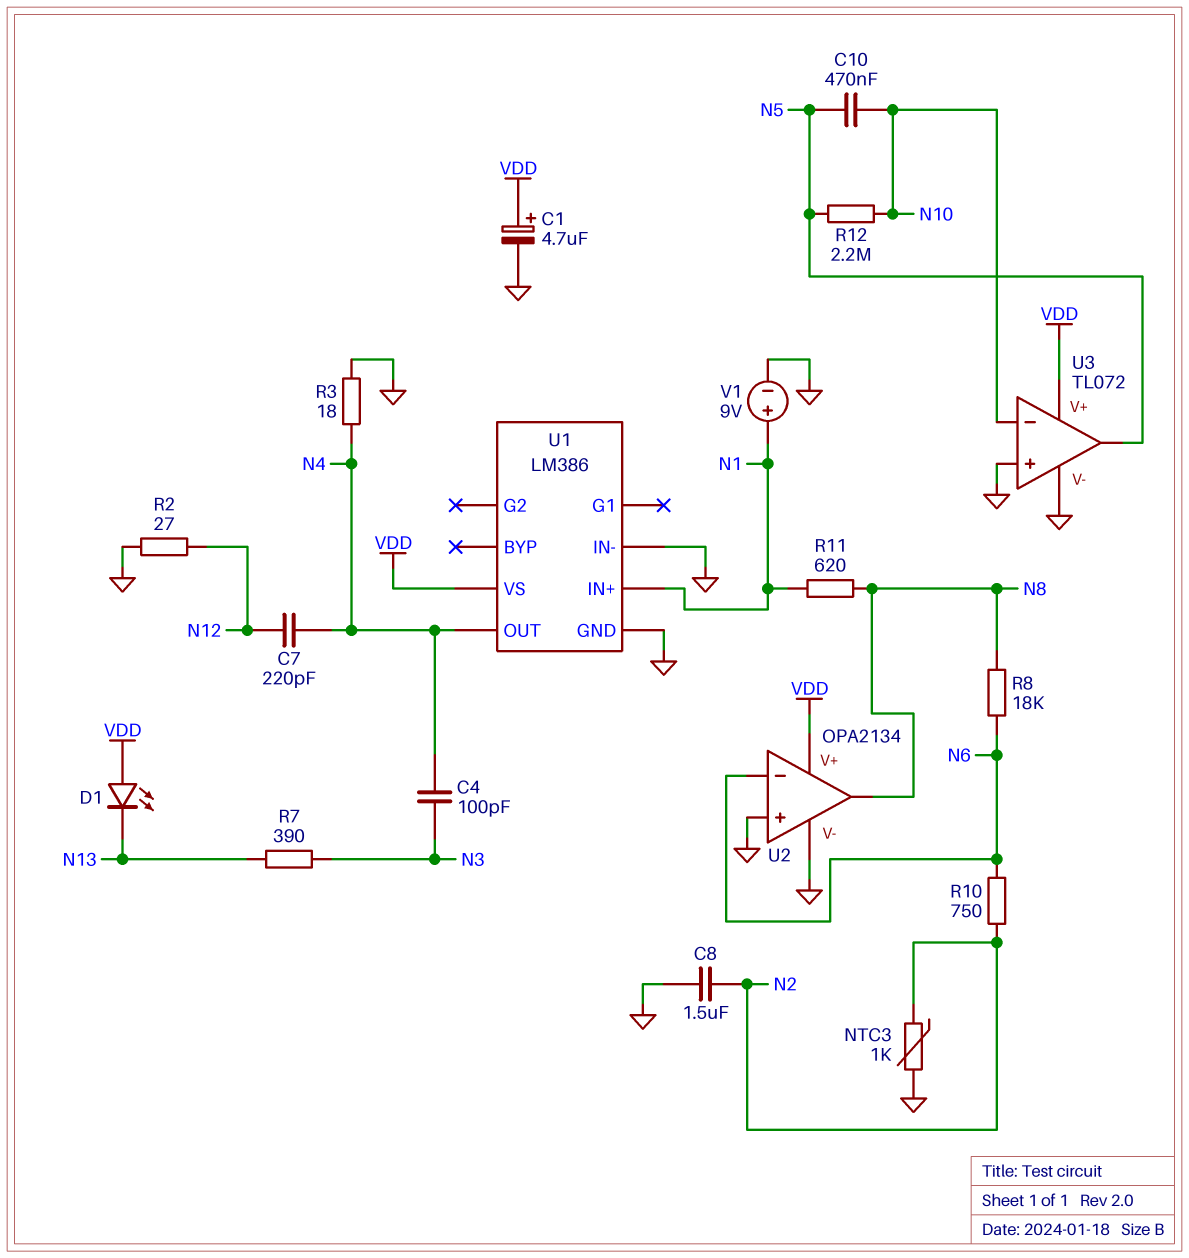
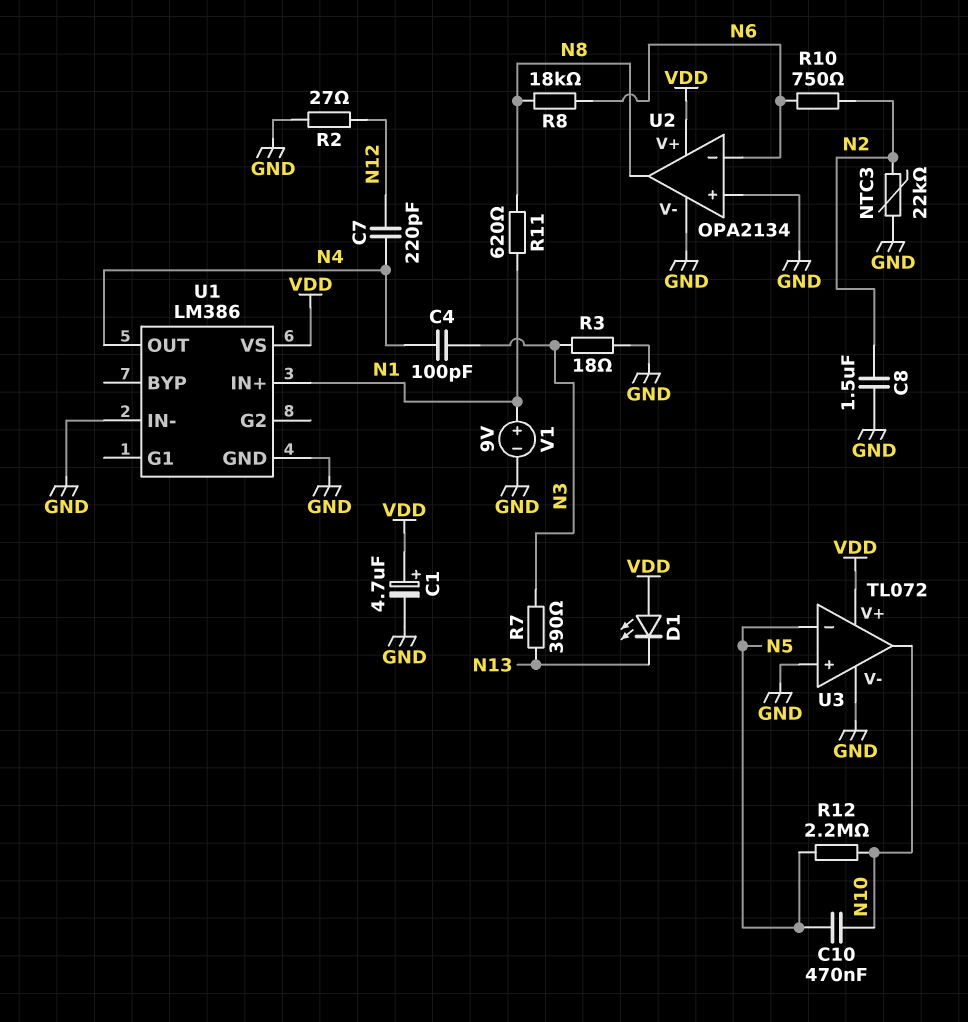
NTC3: 1k (GND, N2) -> 22k (GND, N2)
R3: 18 (GND, N4) -> 18 (GND, N3)
U3 pin in-: N10 -> N5
U3 pin out: N5 -> N10

